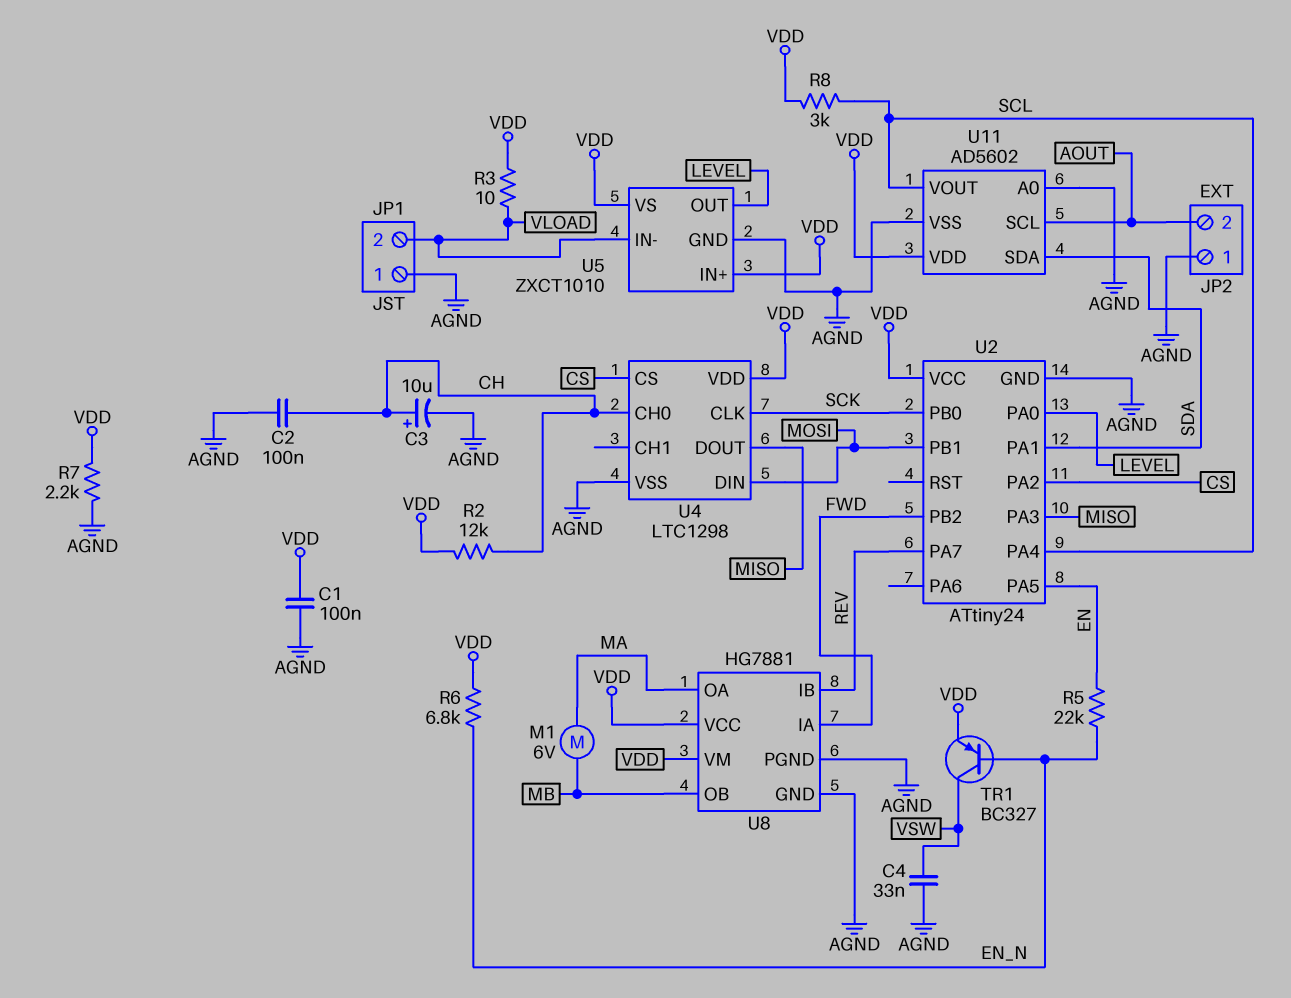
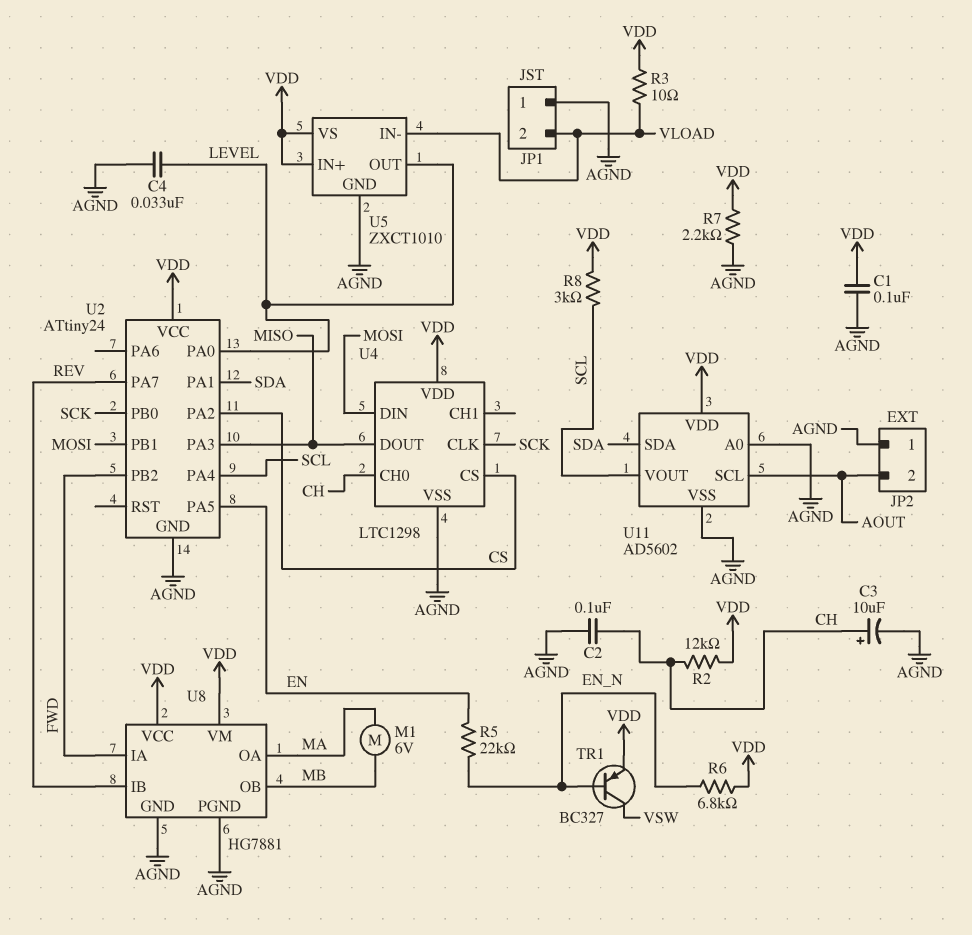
C4: 33nF (AGND, VSW) -> 33nF (AGND, LEVEL)

